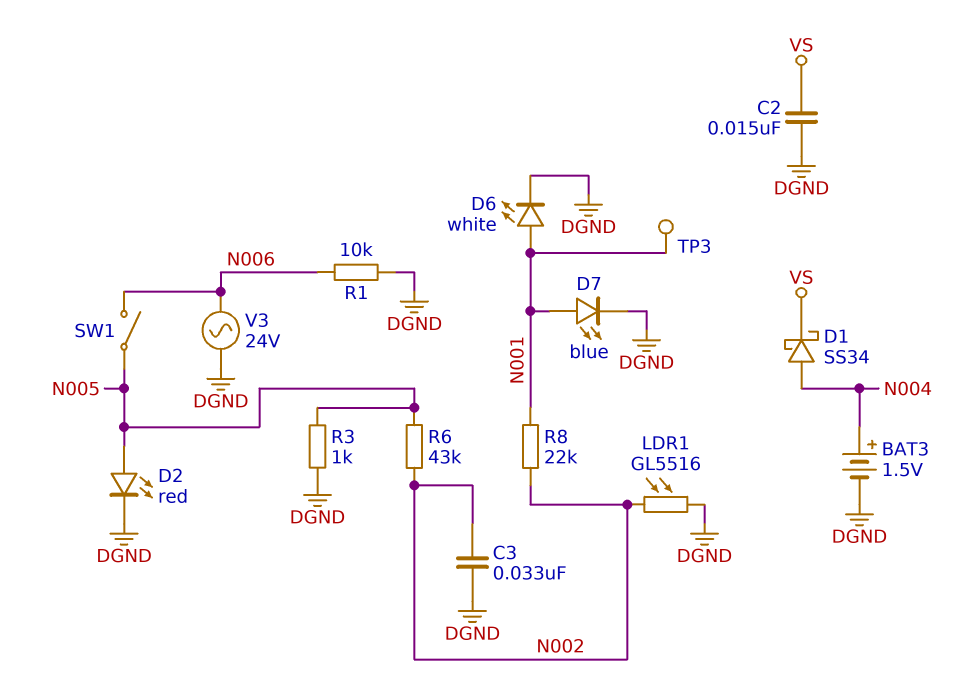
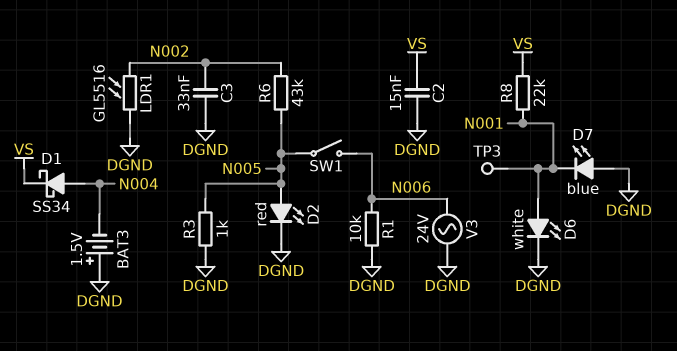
BAT3: 1.5V (plus N004, minus DGND) -> 1.5V (plus DGND, minus N004)
D7: LED blue (A N001, K DGND) -> LED blue (A DGND, K N001)
R8: 22k (N001, N002) -> 22k (N001, VS)

